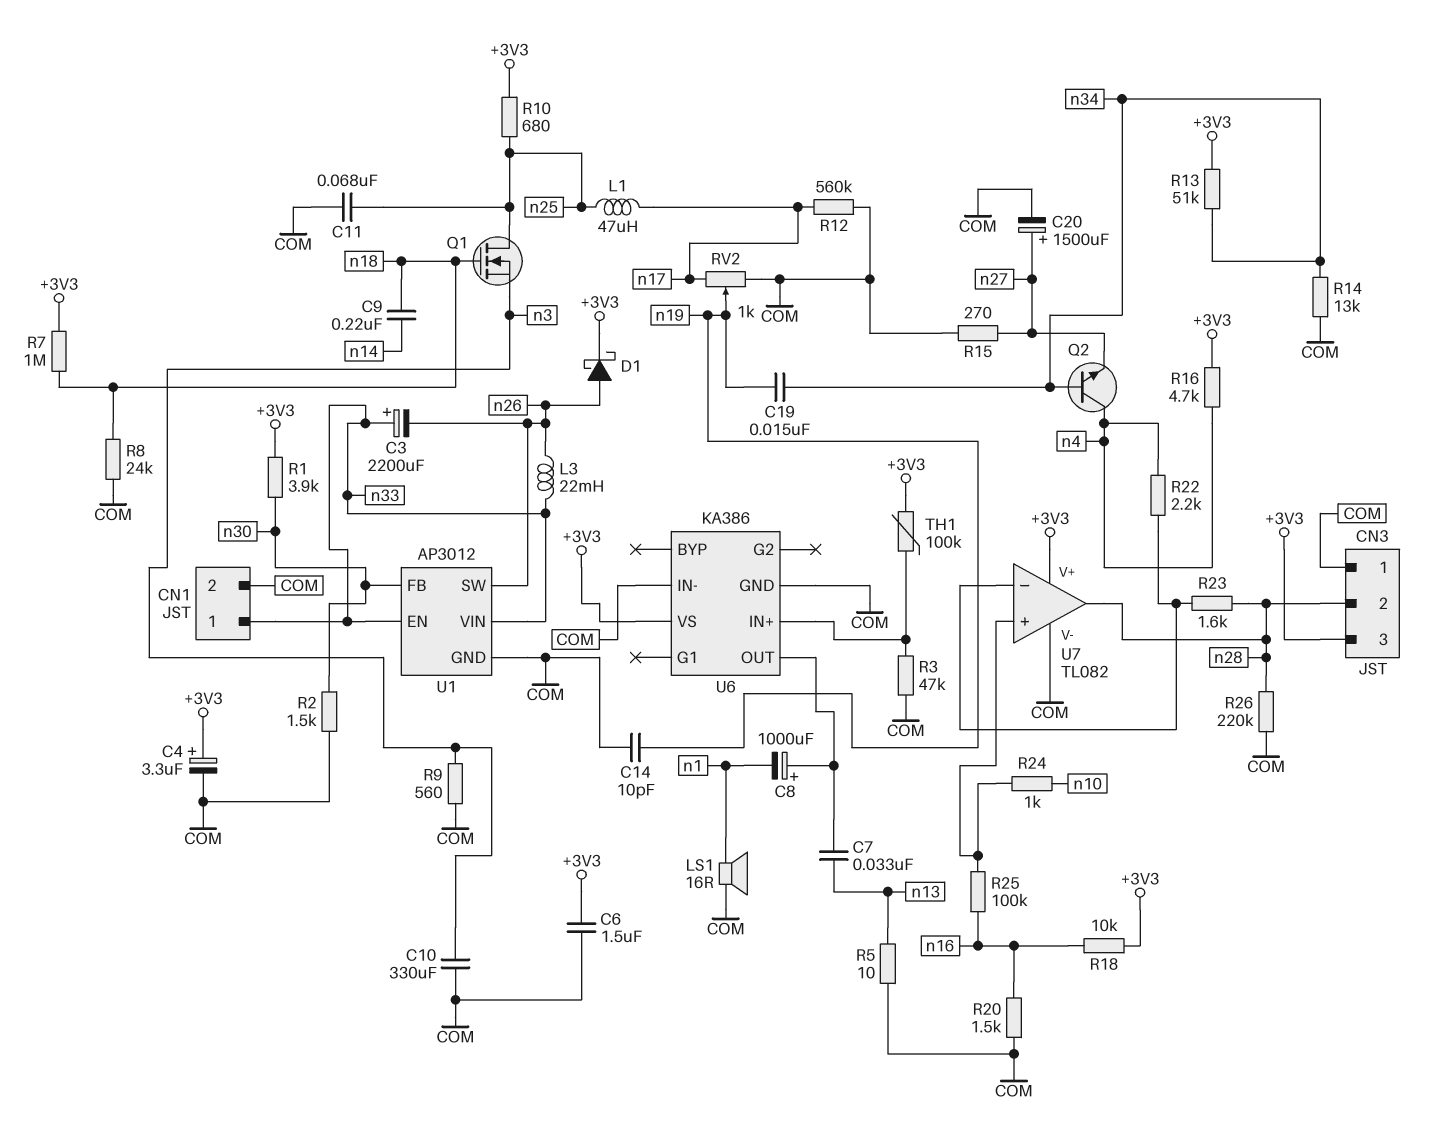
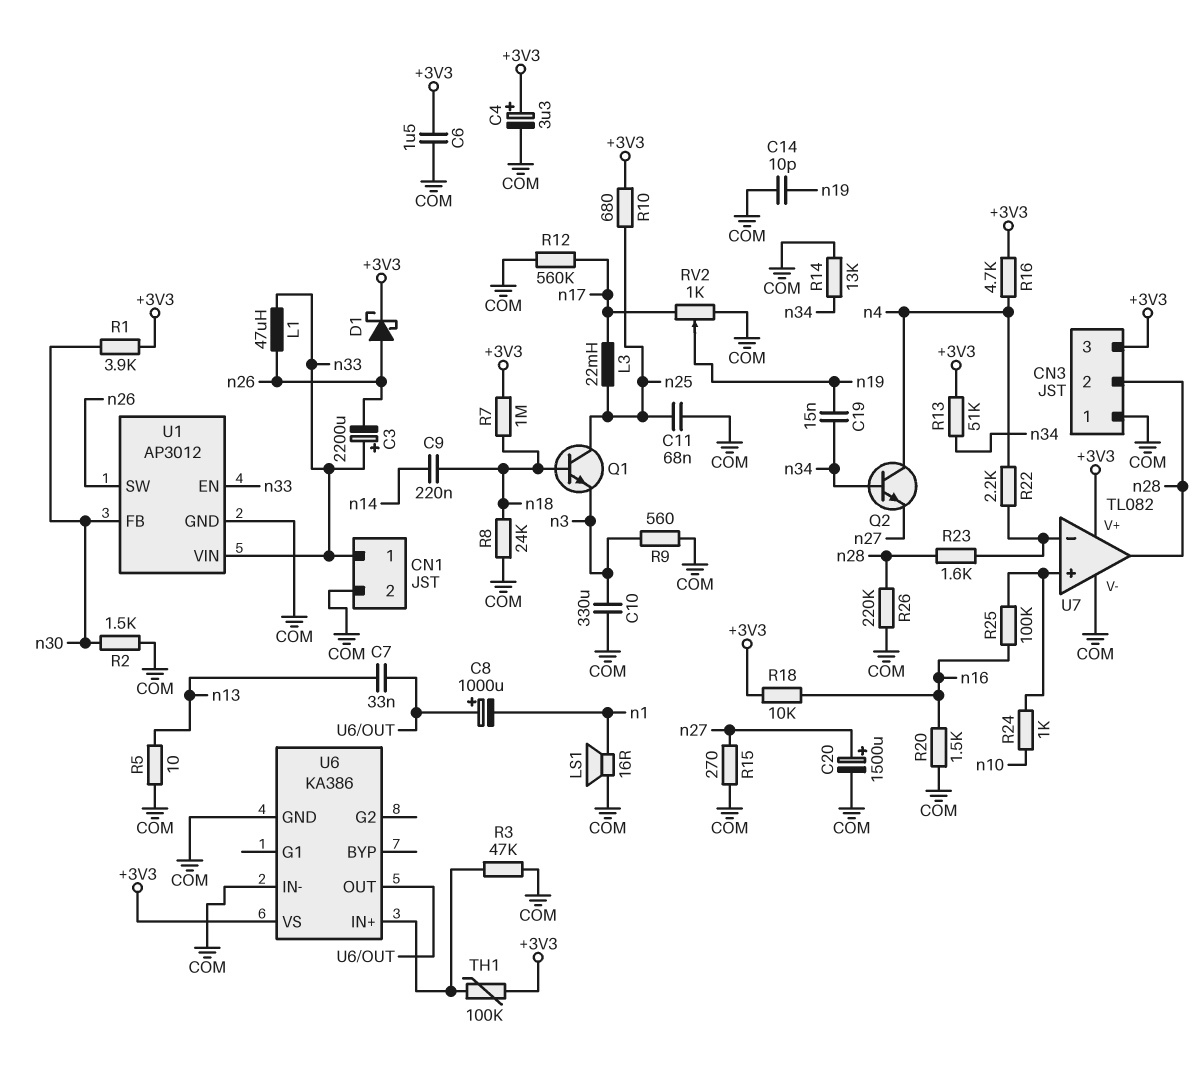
L1: 47uH (n17, n25) -> 47uH (n26, n33)
L3: 22mH (n26, n33) -> 22mH (n17, n25)
Q1: NMOS (G n18, D n25, S n3) -> NPN (B n18, C n25, E n3)

